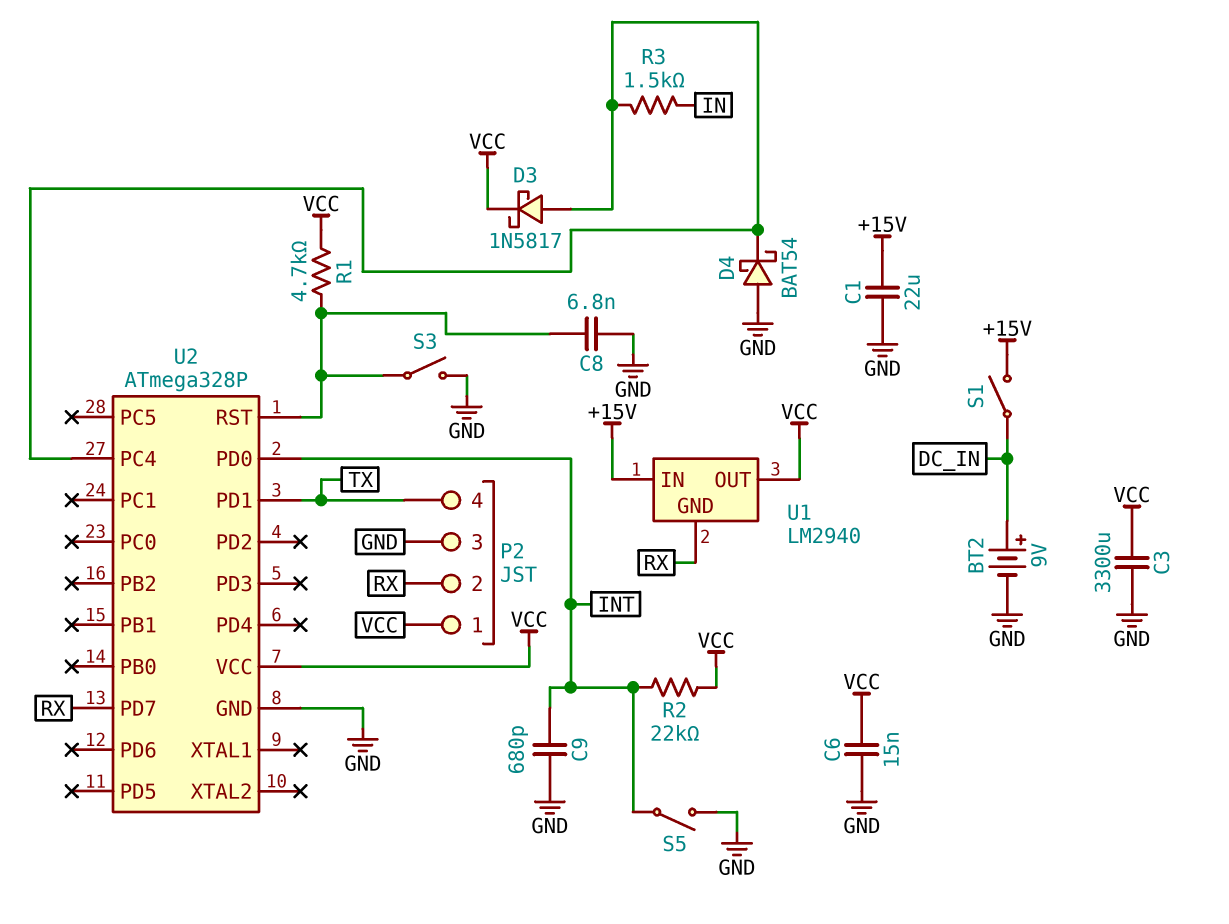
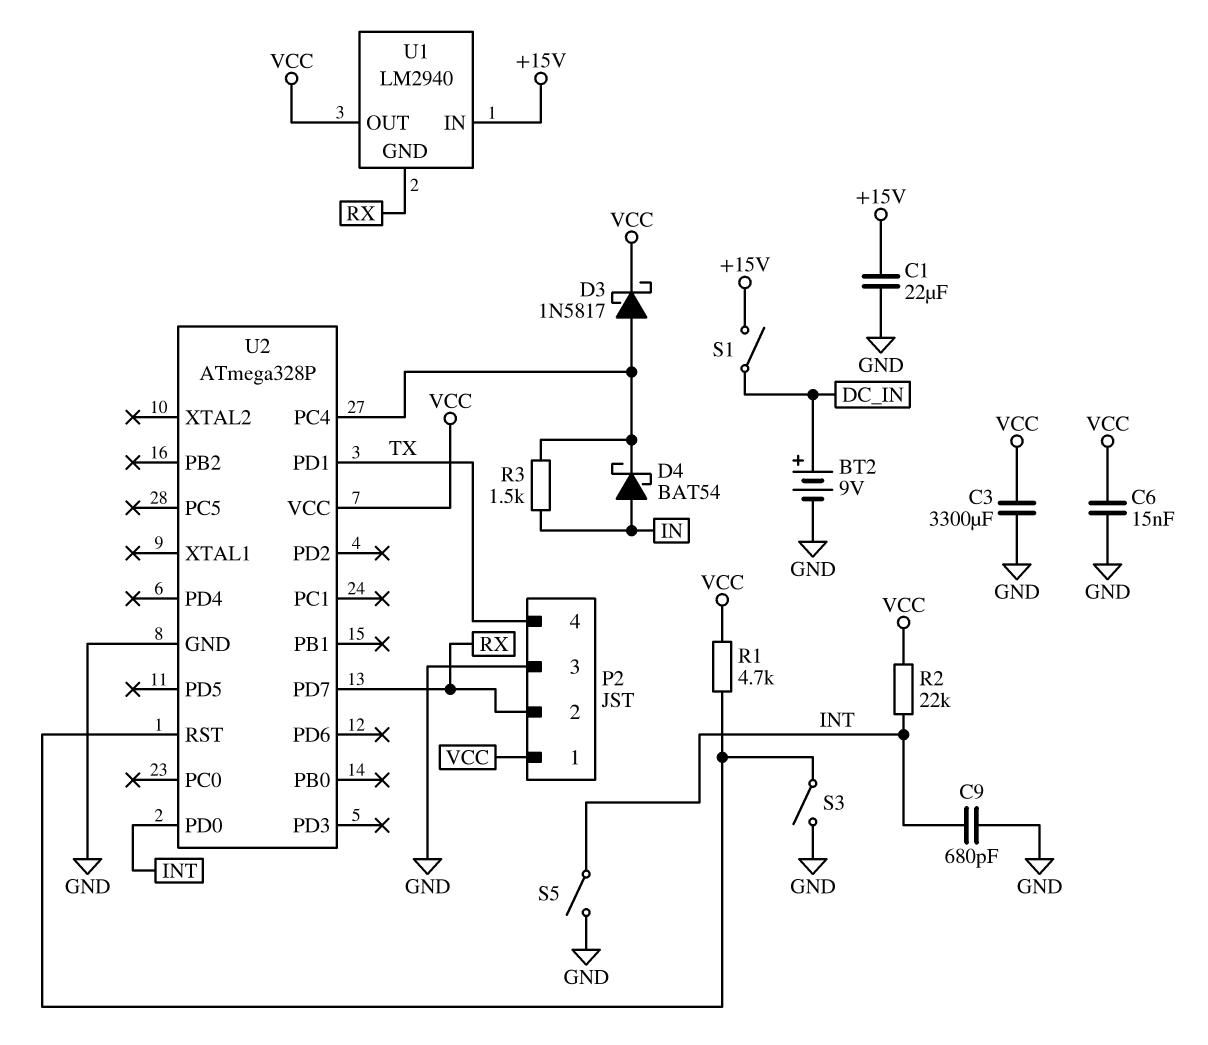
C8: 6.8nF (GND, U2/RST) -> none
D4: schottky BAT54 (A GND, K U2/PC4) -> schottky BAT54 (A IN, K U2/PC4)

